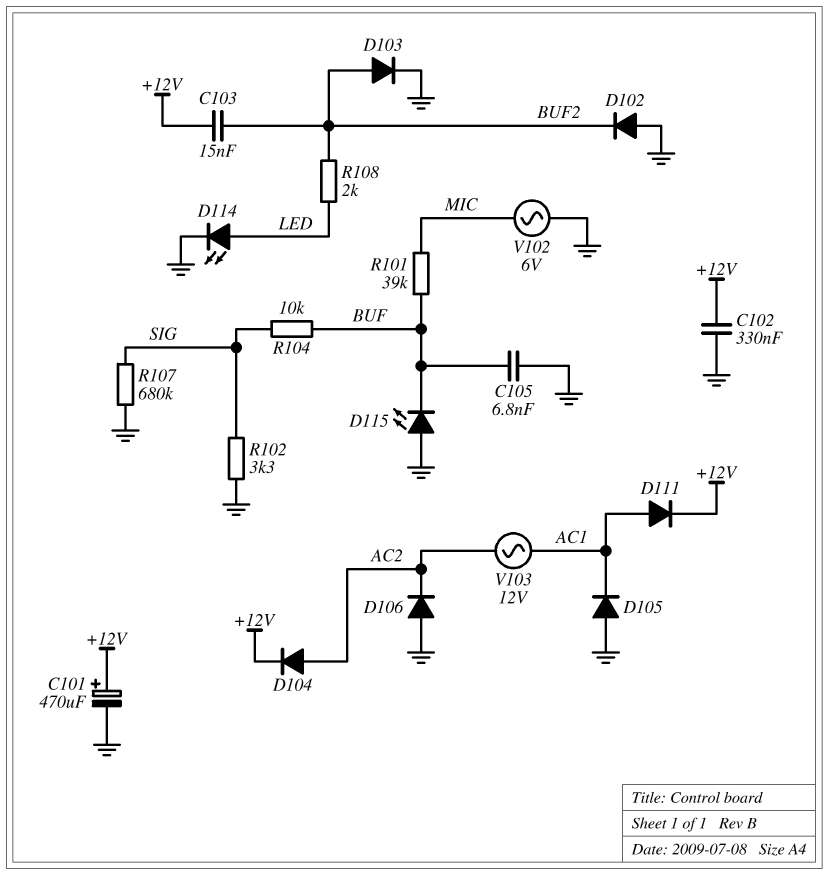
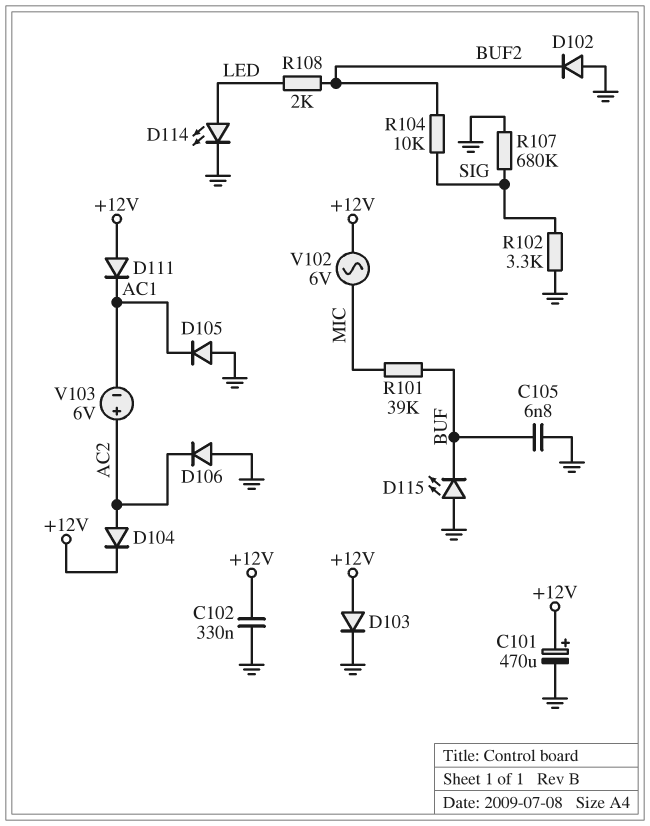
C103: 15nF (+12V, BUF2) -> none
D103: diode (A BUF2, K GND) -> diode (A +12V, K GND)
D111: diode (A AC1, K +12V) -> diode (A +12V, K AC1)
R104: 10k (BUF, SIG) -> 10k (BUF2, SIG)
V102: AC 6V (GND, MIC) -> AC 6V (+12V, MIC)
V103: AC 12V (AC1, AC2) -> 6V (plus AC2, minus AC1)

